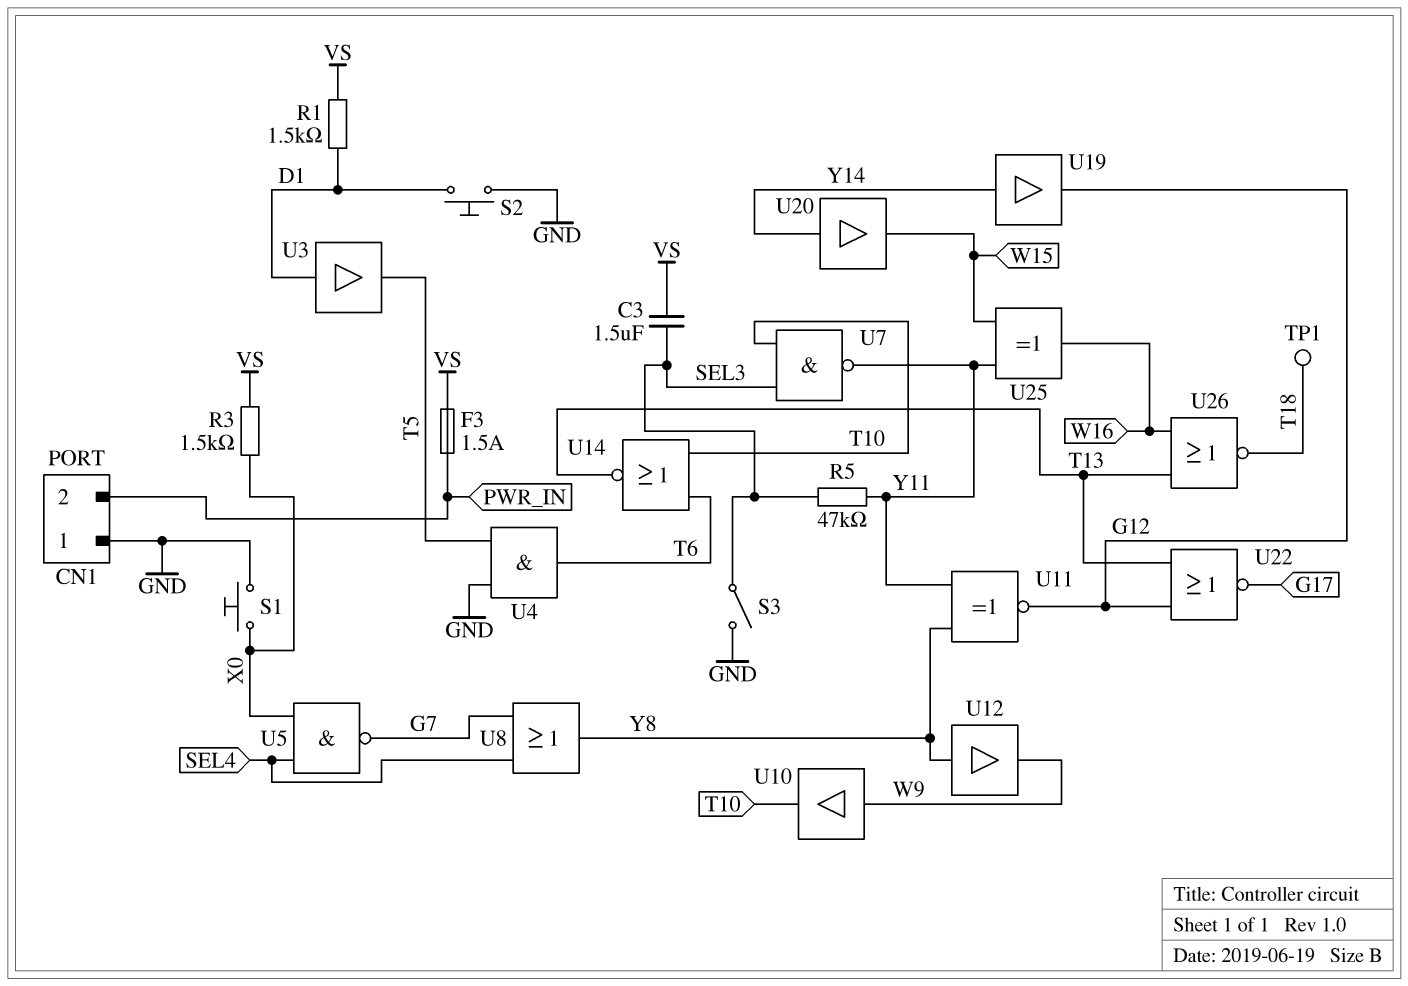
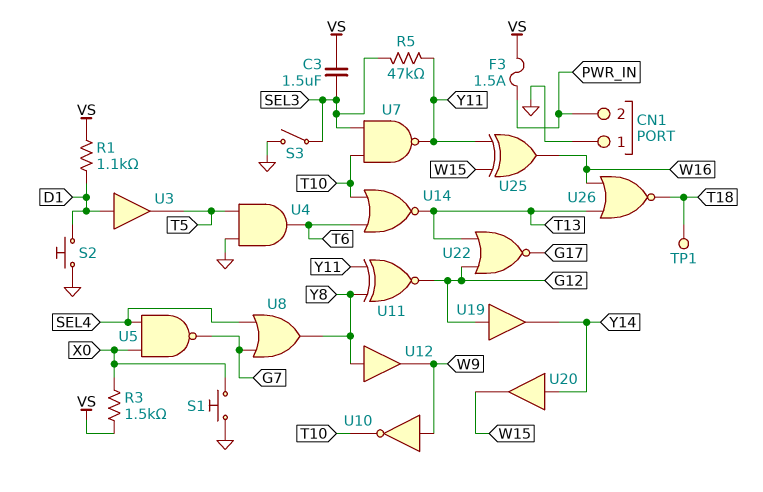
R1: 1.5k (D1, VS) -> 1.1k (D1, VS)
U10: buffer (in W9, out T10) -> NOT (in W9, out T10)
U19: buffer (in Y14, out G12) -> buffer (in G12, out Y14)

